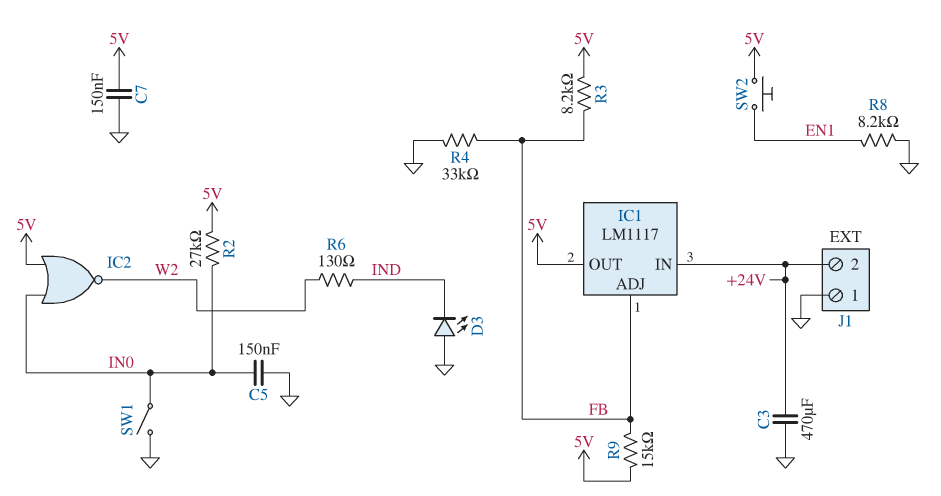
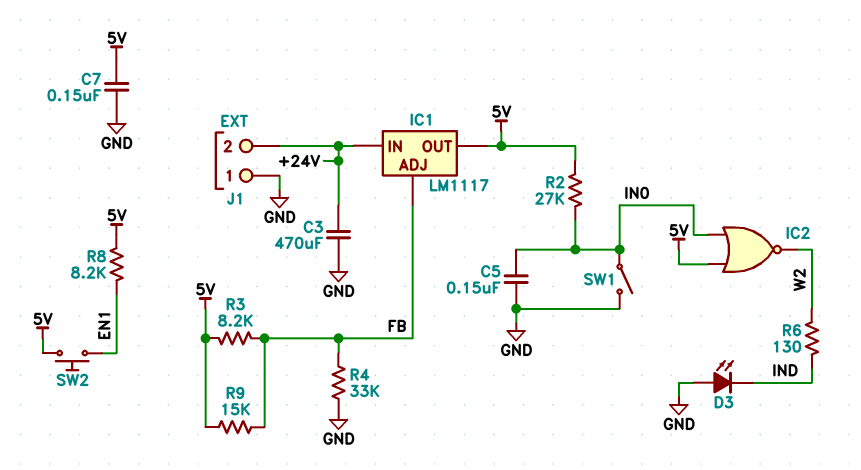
R8: 8.2k (EN1, GND) -> 8.2k (5V, EN1)

